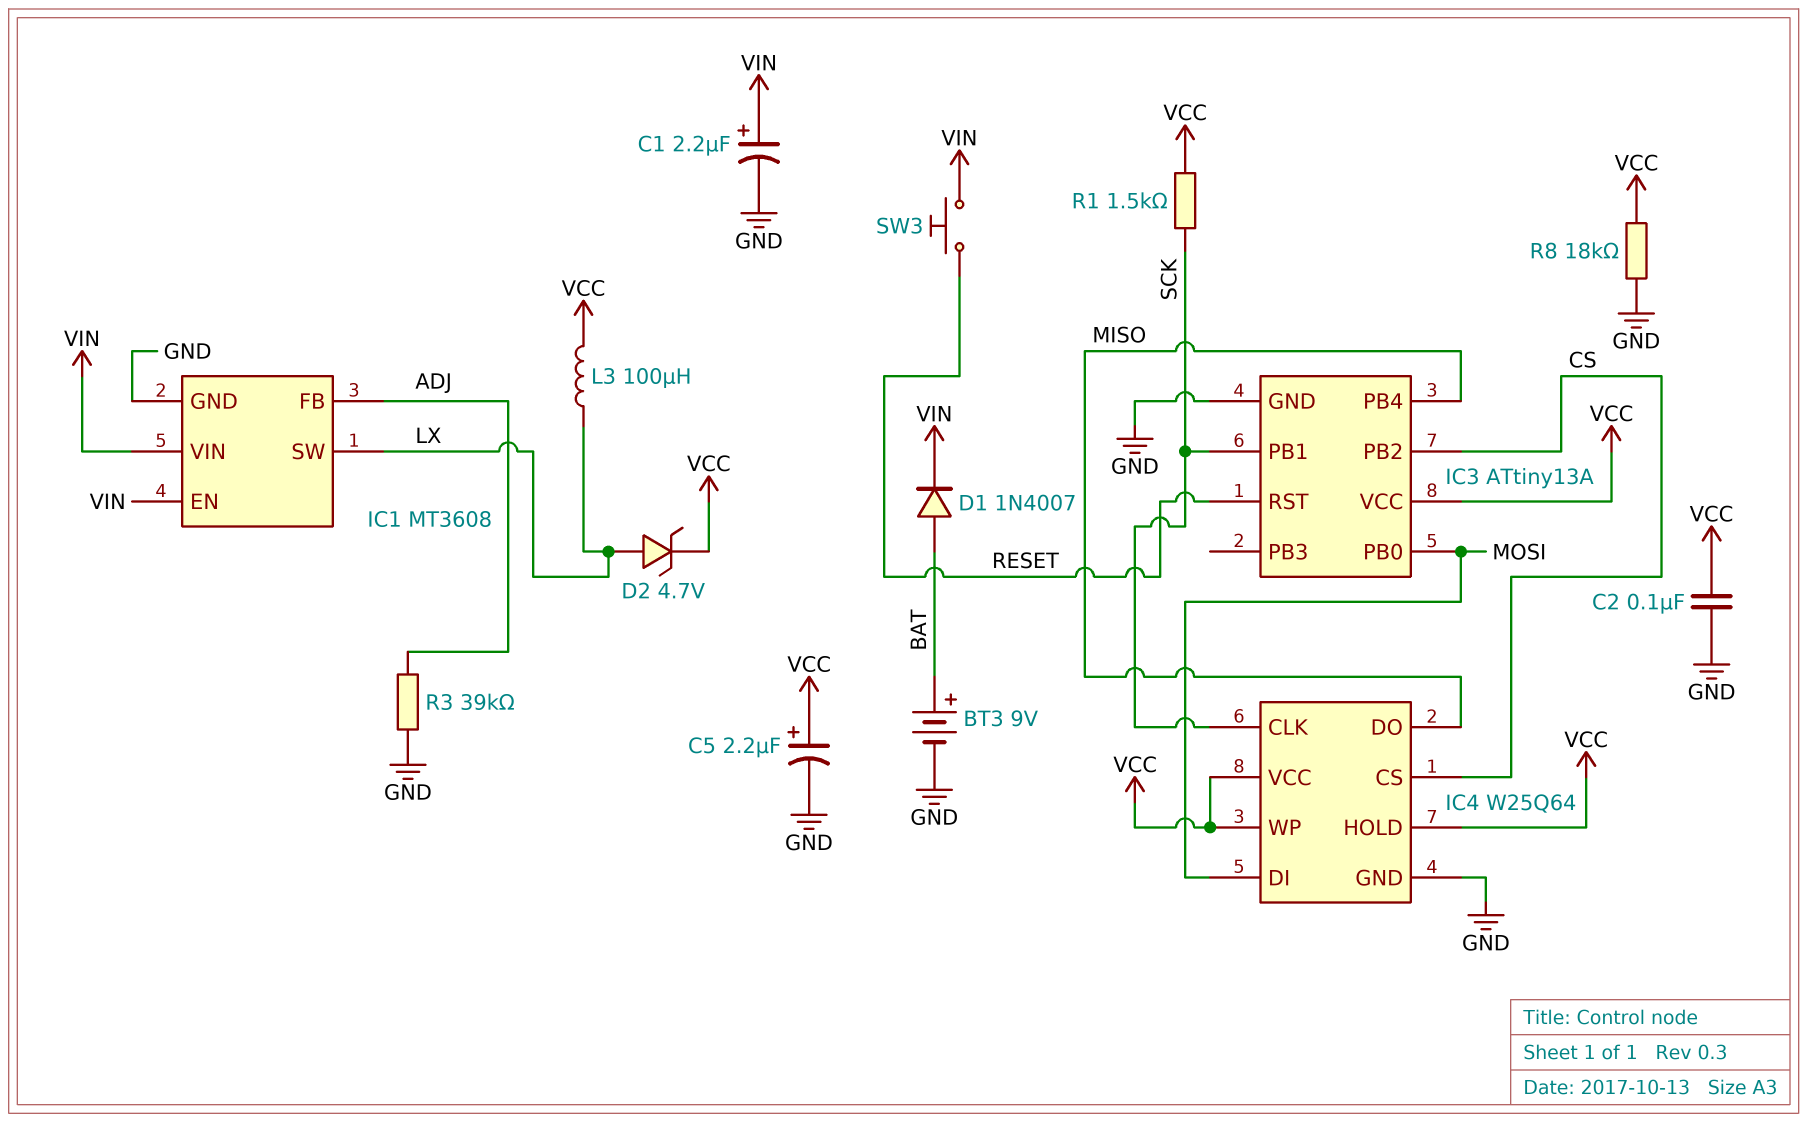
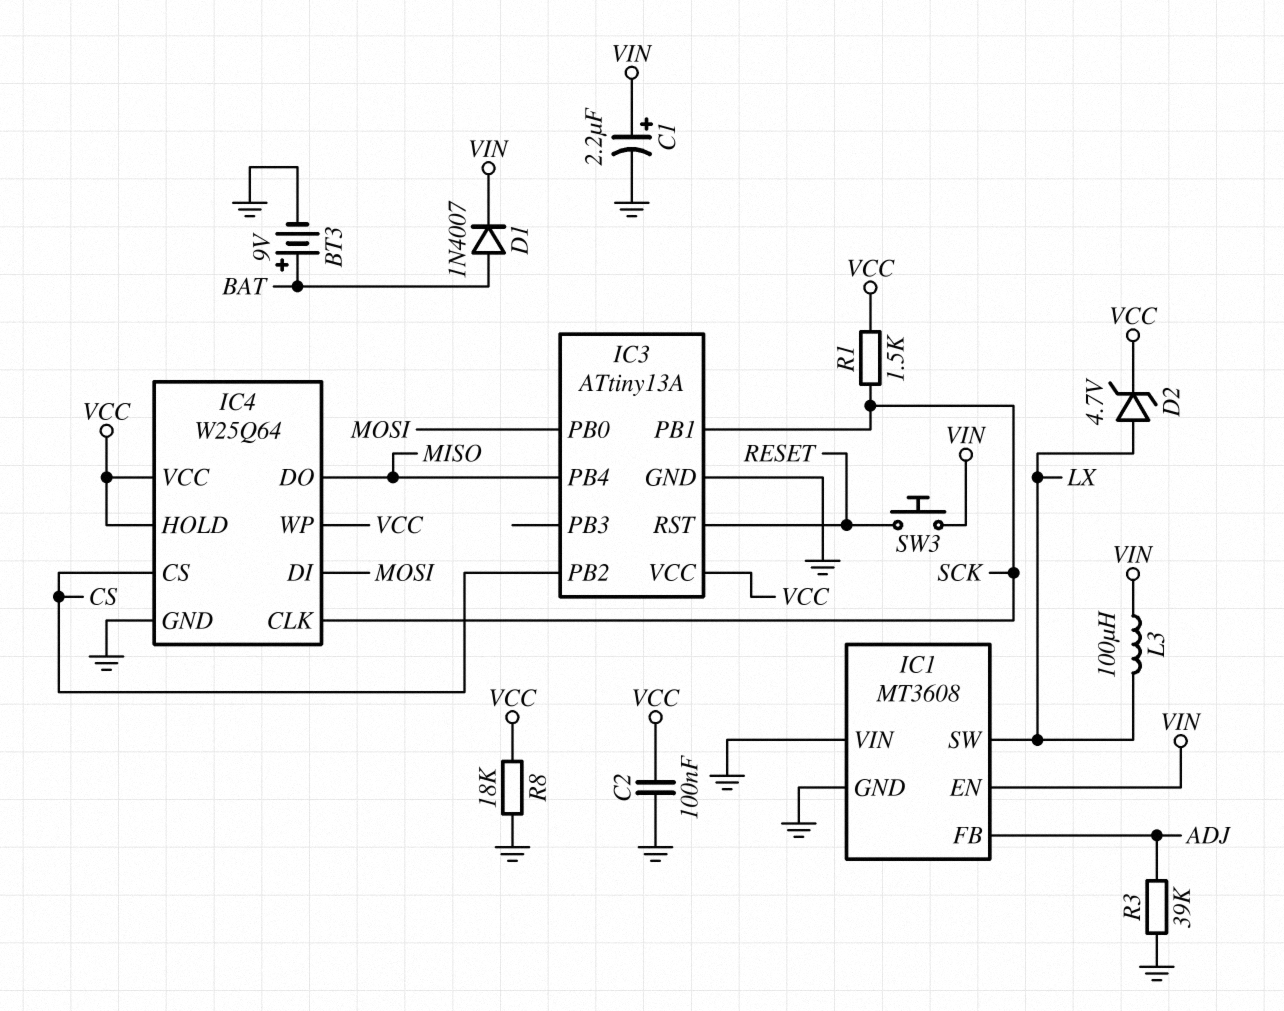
C5: 2.2uF (plus VCC, minus GND) -> none
IC1 pin VIN: VIN -> GND
L3: 100uH (LX, VCC) -> 100uH (LX, VIN)

